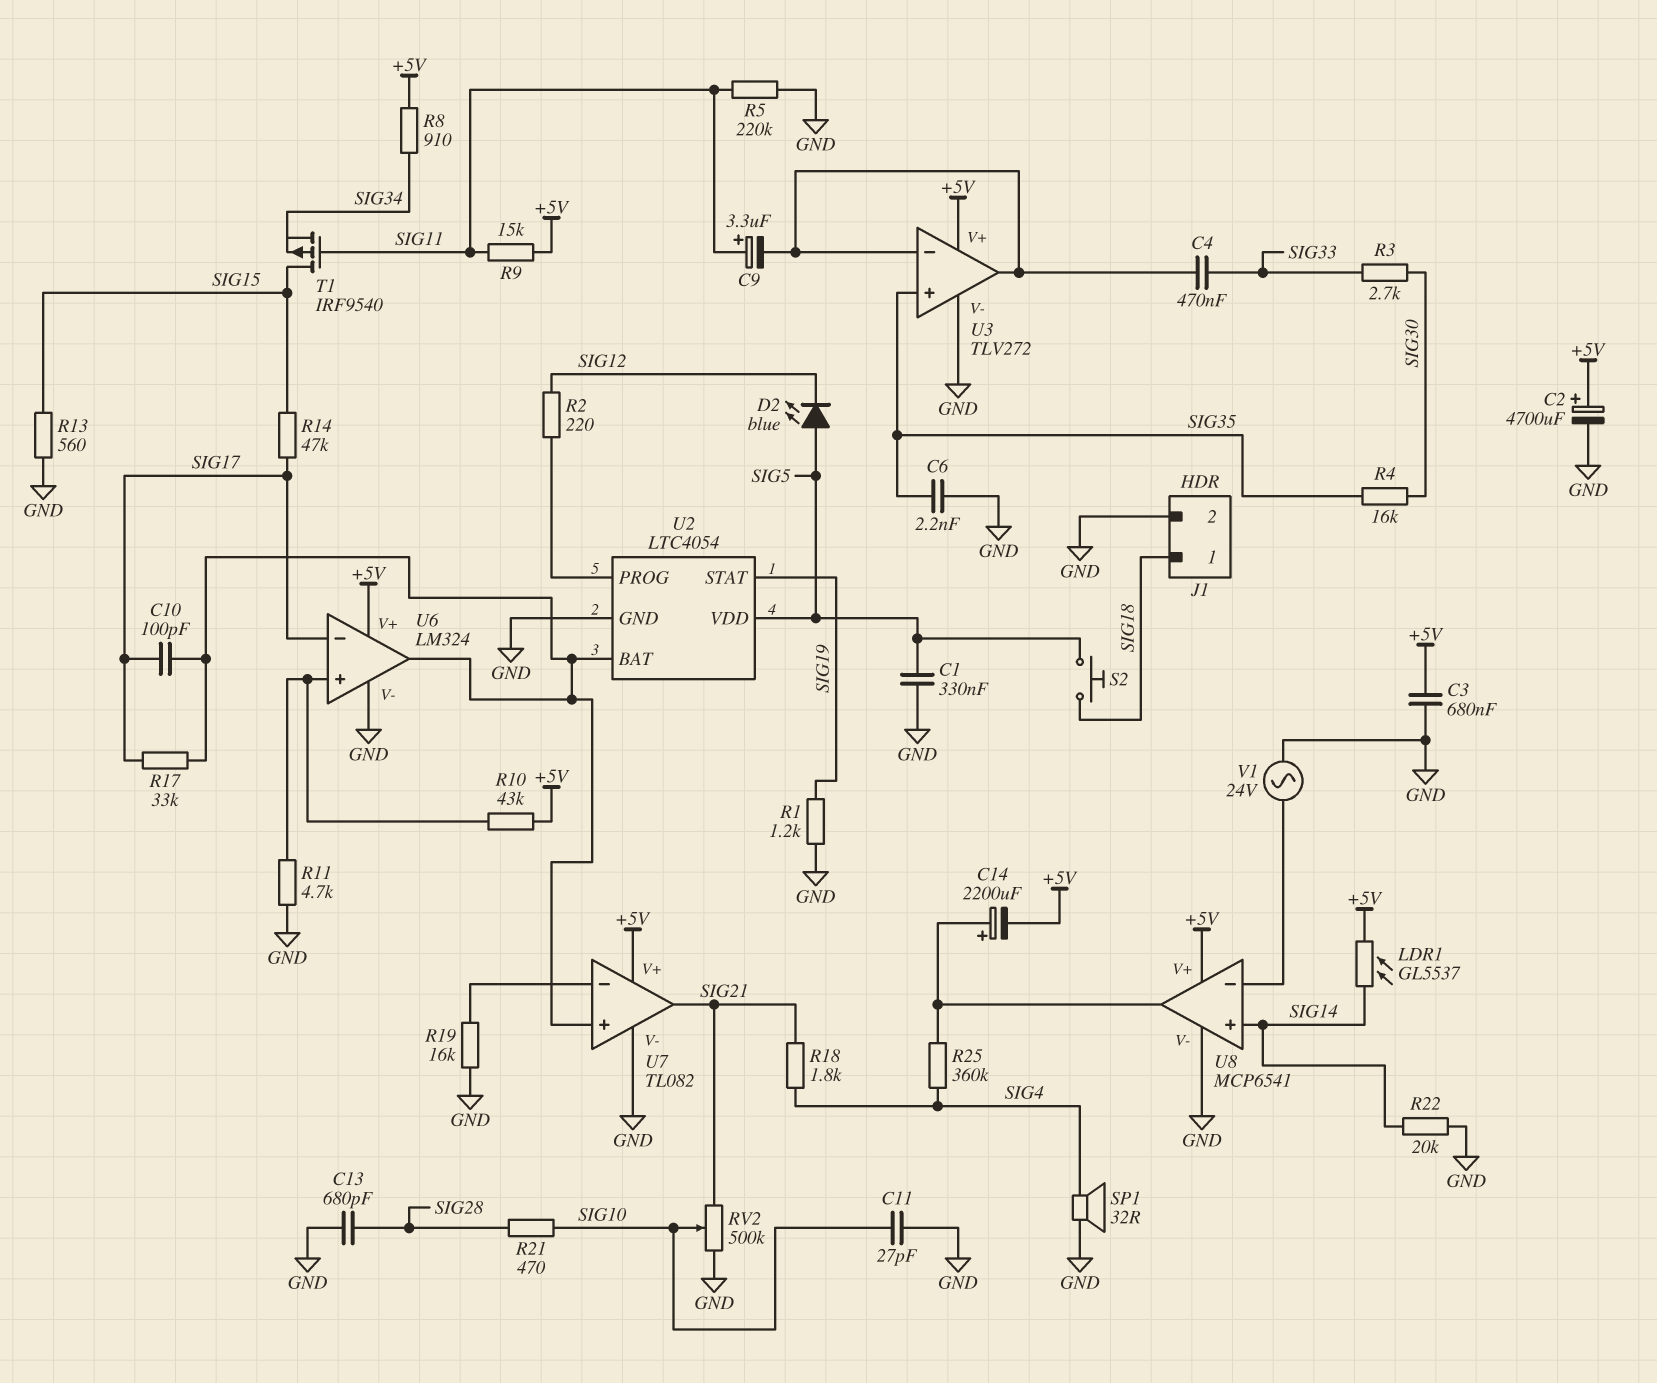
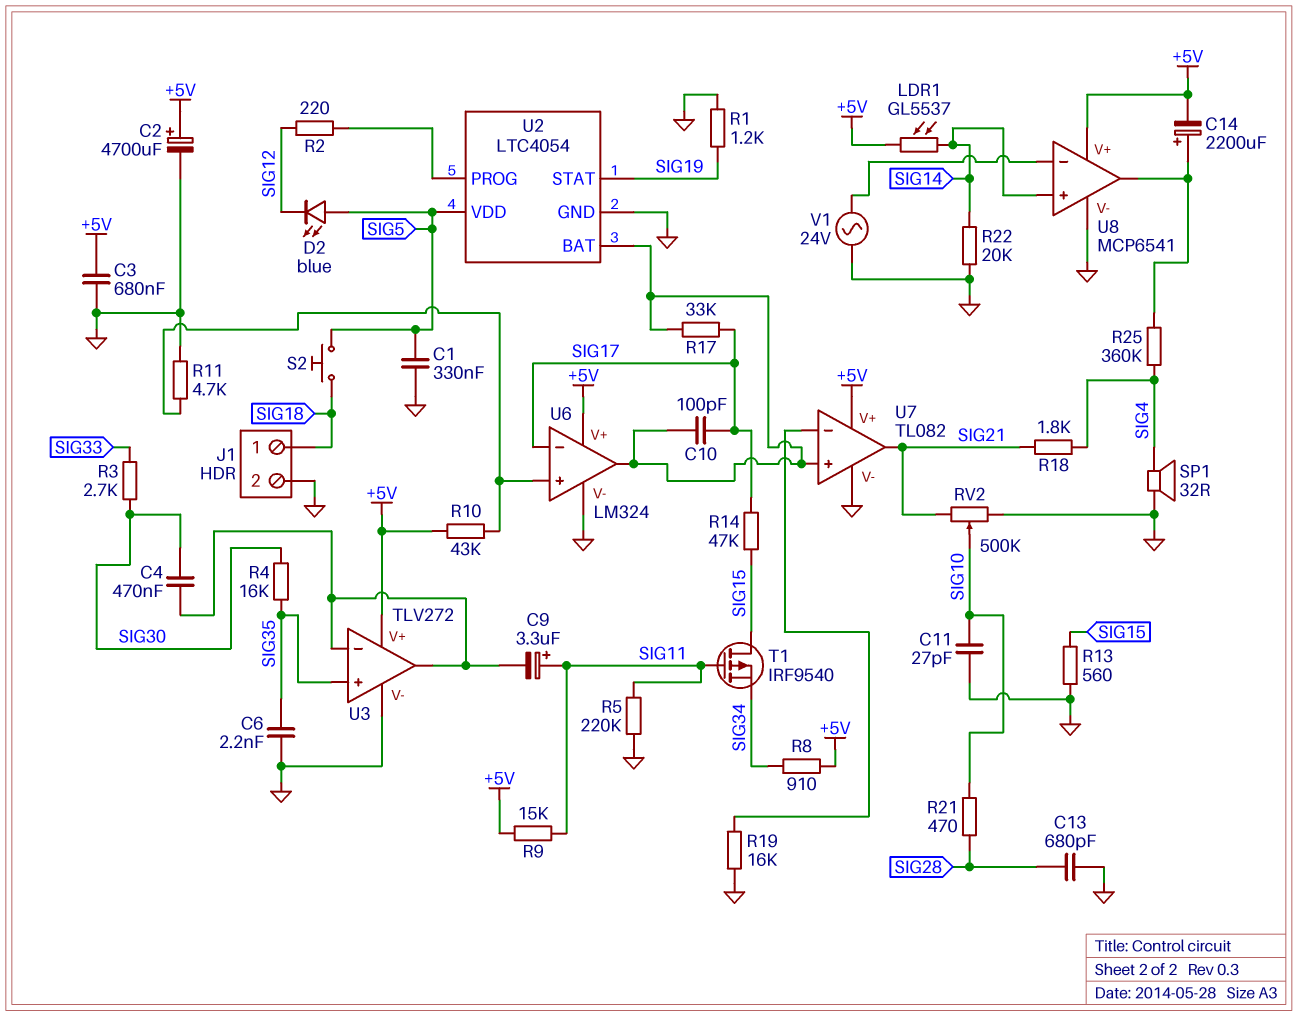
C4: 470nF (SIG33, U3/in-) -> 470nF (SIG30, U3/in-)

